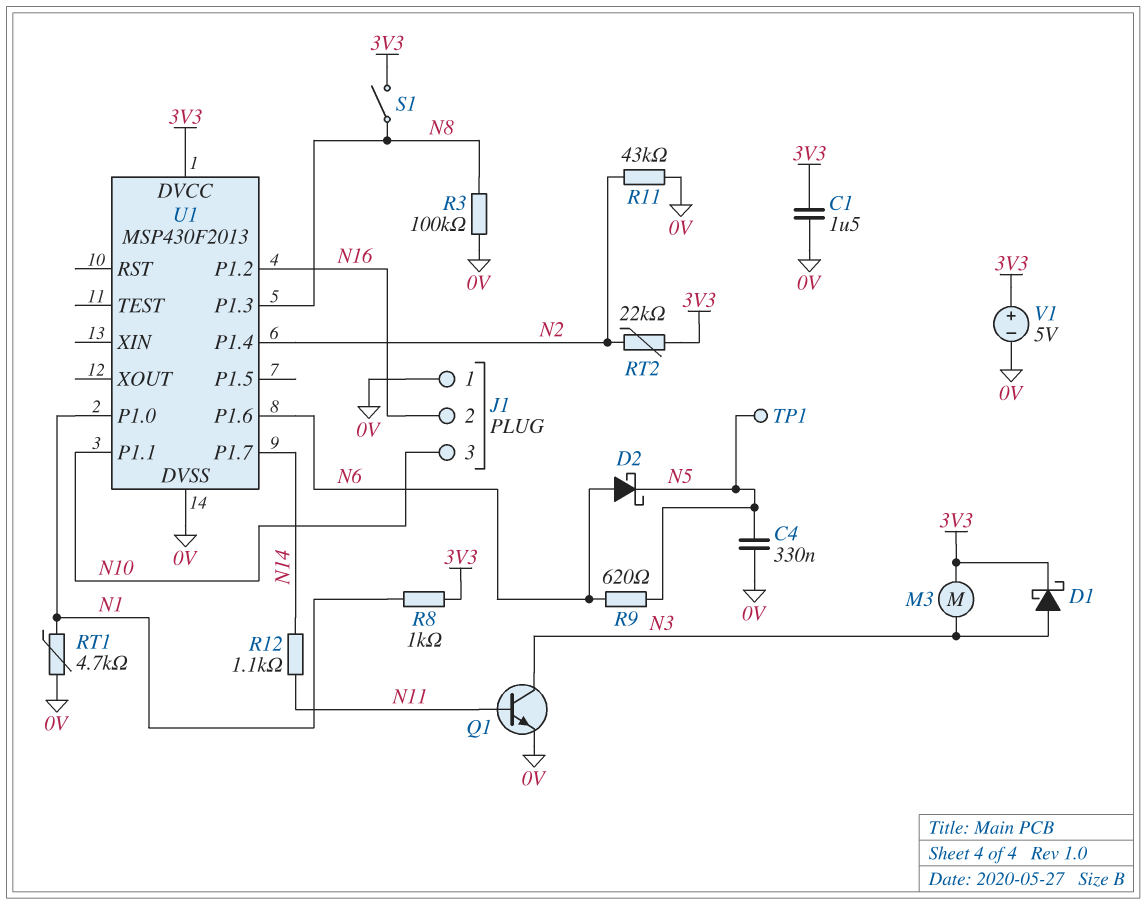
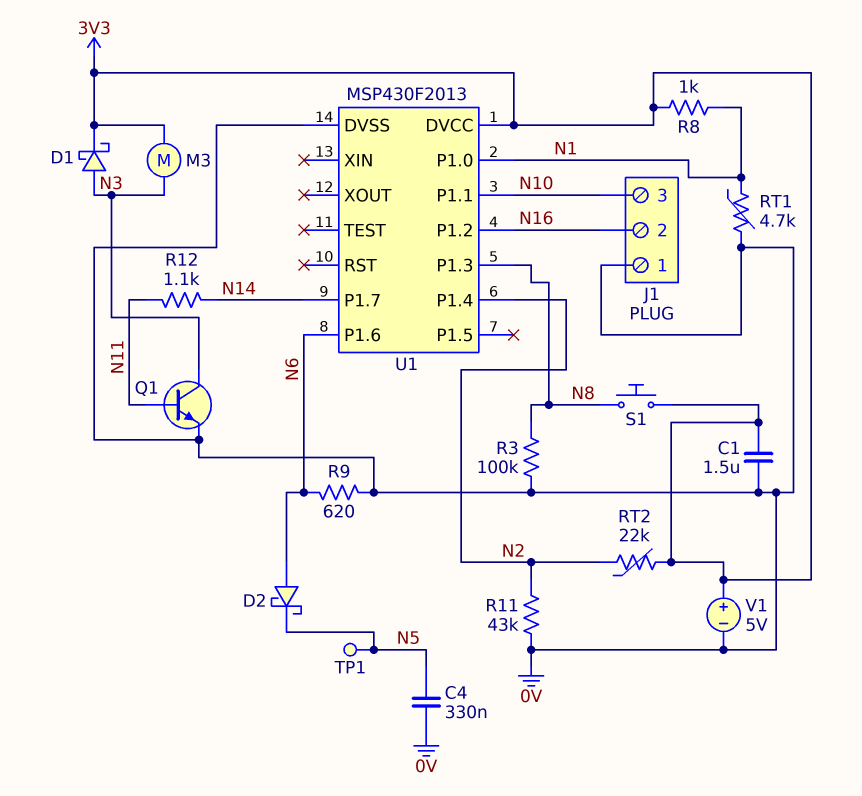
R9: 620 (N5, N6) -> 620 (0V, N6)
S1: switch (3V3, N8) -> button (3V3, N8)

